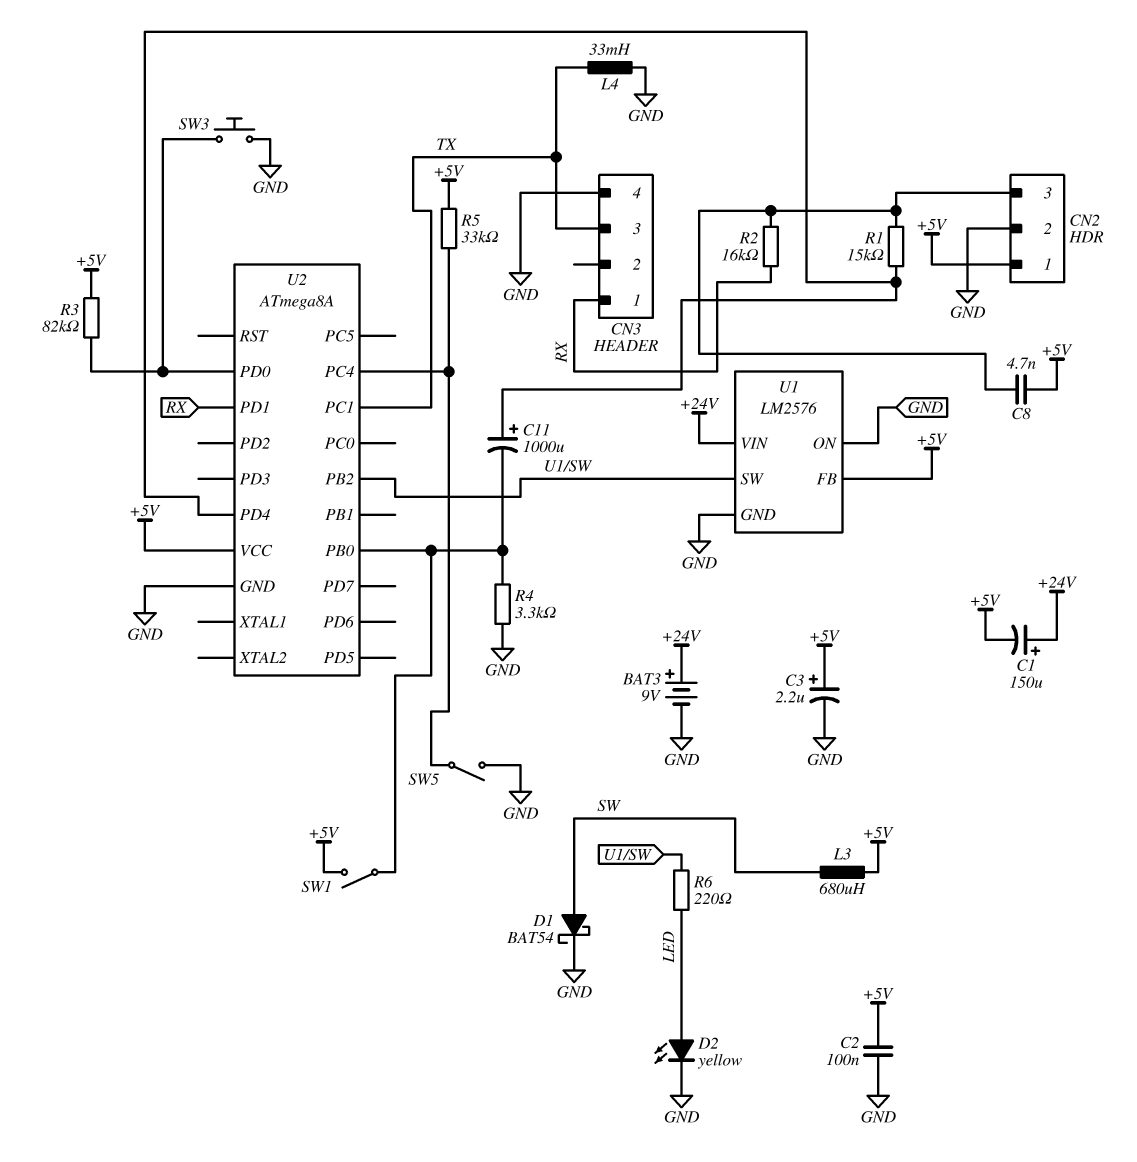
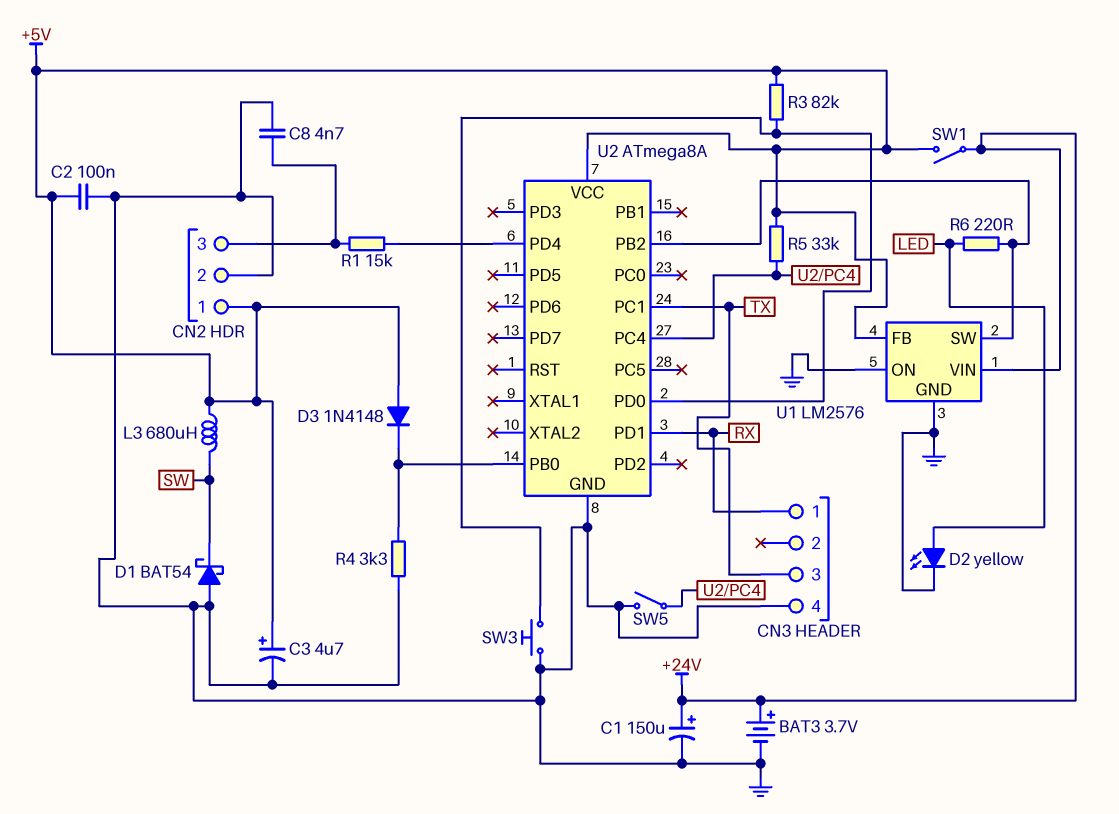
BAT3: 9V (plus +24V, minus GND) -> 3.7V (plus +24V, minus GND)
C1: 150uF (plus +24V, minus +5V) -> 150uF (plus +24V, minus GND)
C3: 2.2uF (plus +5V, minus GND) -> 4.7uF (plus +5V, minus GND)
C8: 4.7nF (+5V, CN2/3) -> 4.7nF (CN2/3, GND)
C11: 1000uF (plus U2/PD4, minus U2/PB0) -> none
D1: schottky BAT54 (A SW, K GND) -> schottky BAT54 (A GND, K SW)
D3: none -> diode 1N4148 (A +5V, K U2/PB0)
L4: 33mH (GND, TX) -> none
R2: 16k (CN2/3, RX) -> none
SW1: switch (+5V, U2/PB0) -> switch (+5V, +24V)

